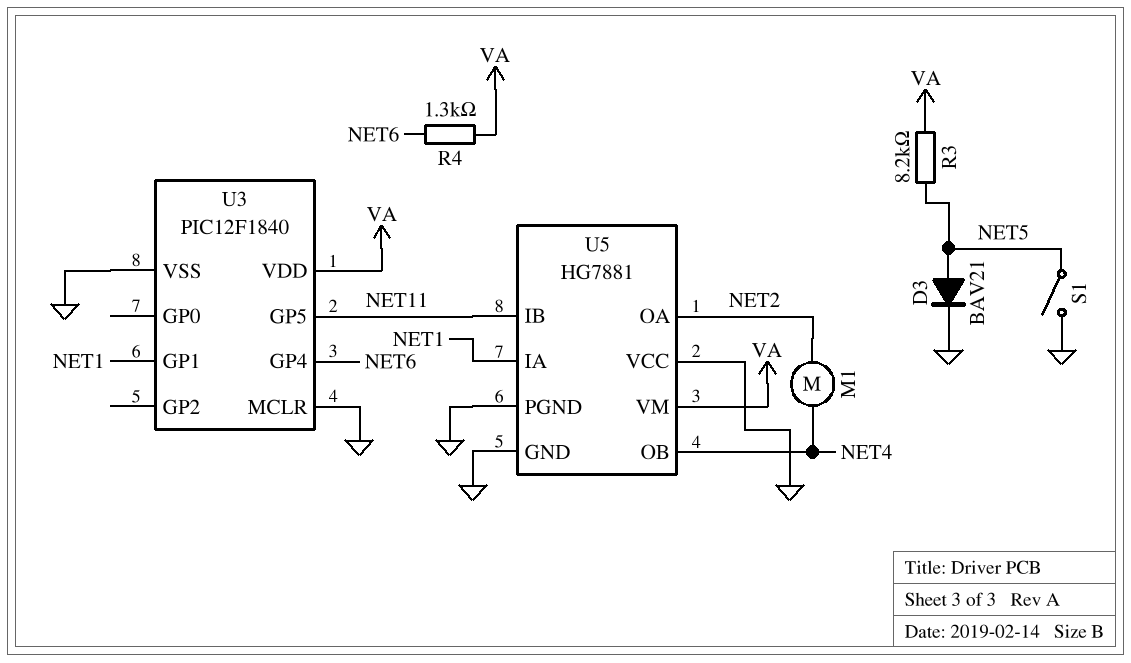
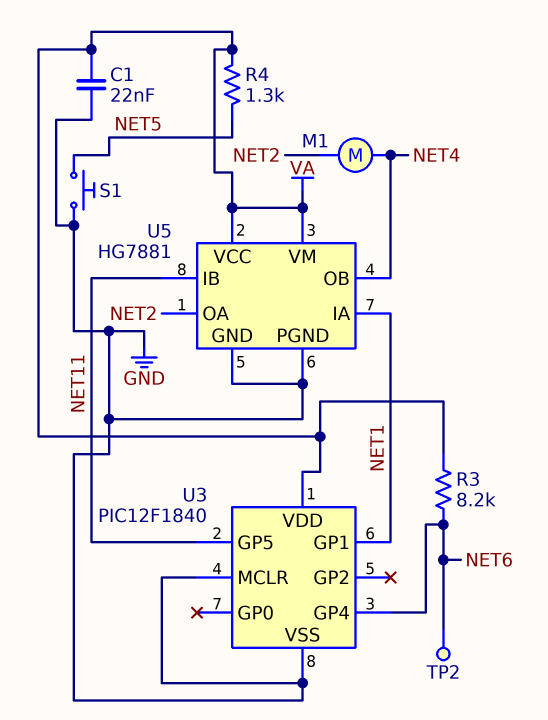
C1: none -> 22nF (GND, VA)
D3: diode BAV21 (A NET5, K GND) -> none
R3: 8.2k (NET5, VA) -> 8.2k (NET6, VA)
R4: 1.3k (NET6, VA) -> 1.3k (NET5, VA)
S1: switch (GND, NET5) -> button (GND, NET5)
TP2: none -> test point (NET6)
U5 pin VCC: GND -> VA

